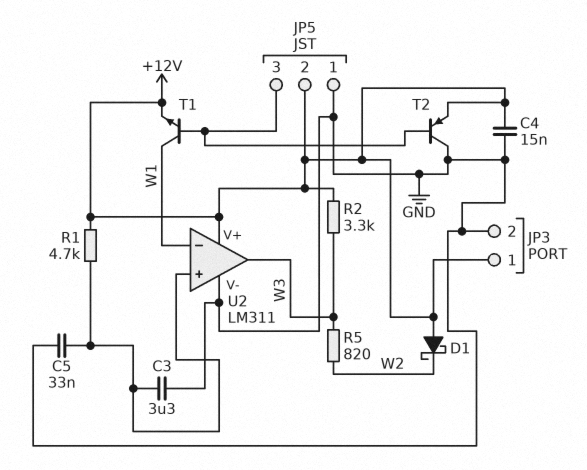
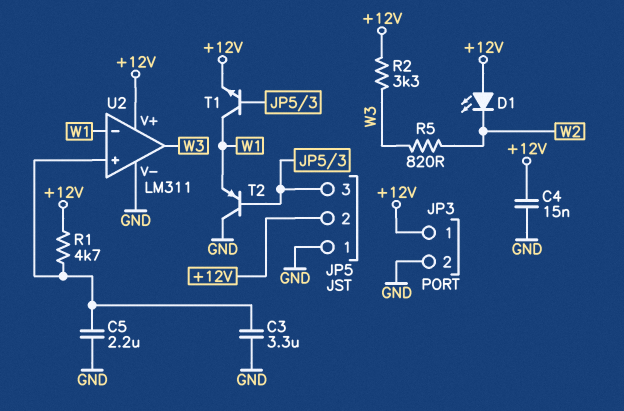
C5: 33nF (GND, U2/in+) -> 2.2uF (GND, U2/in+)
D1: schottky (A +12V, K W2) -> LED (A +12V, K W2)
T2: PNP (B JP5/3, C GND, E +12V) -> PNP (B JP5/3, C GND, E W1)

